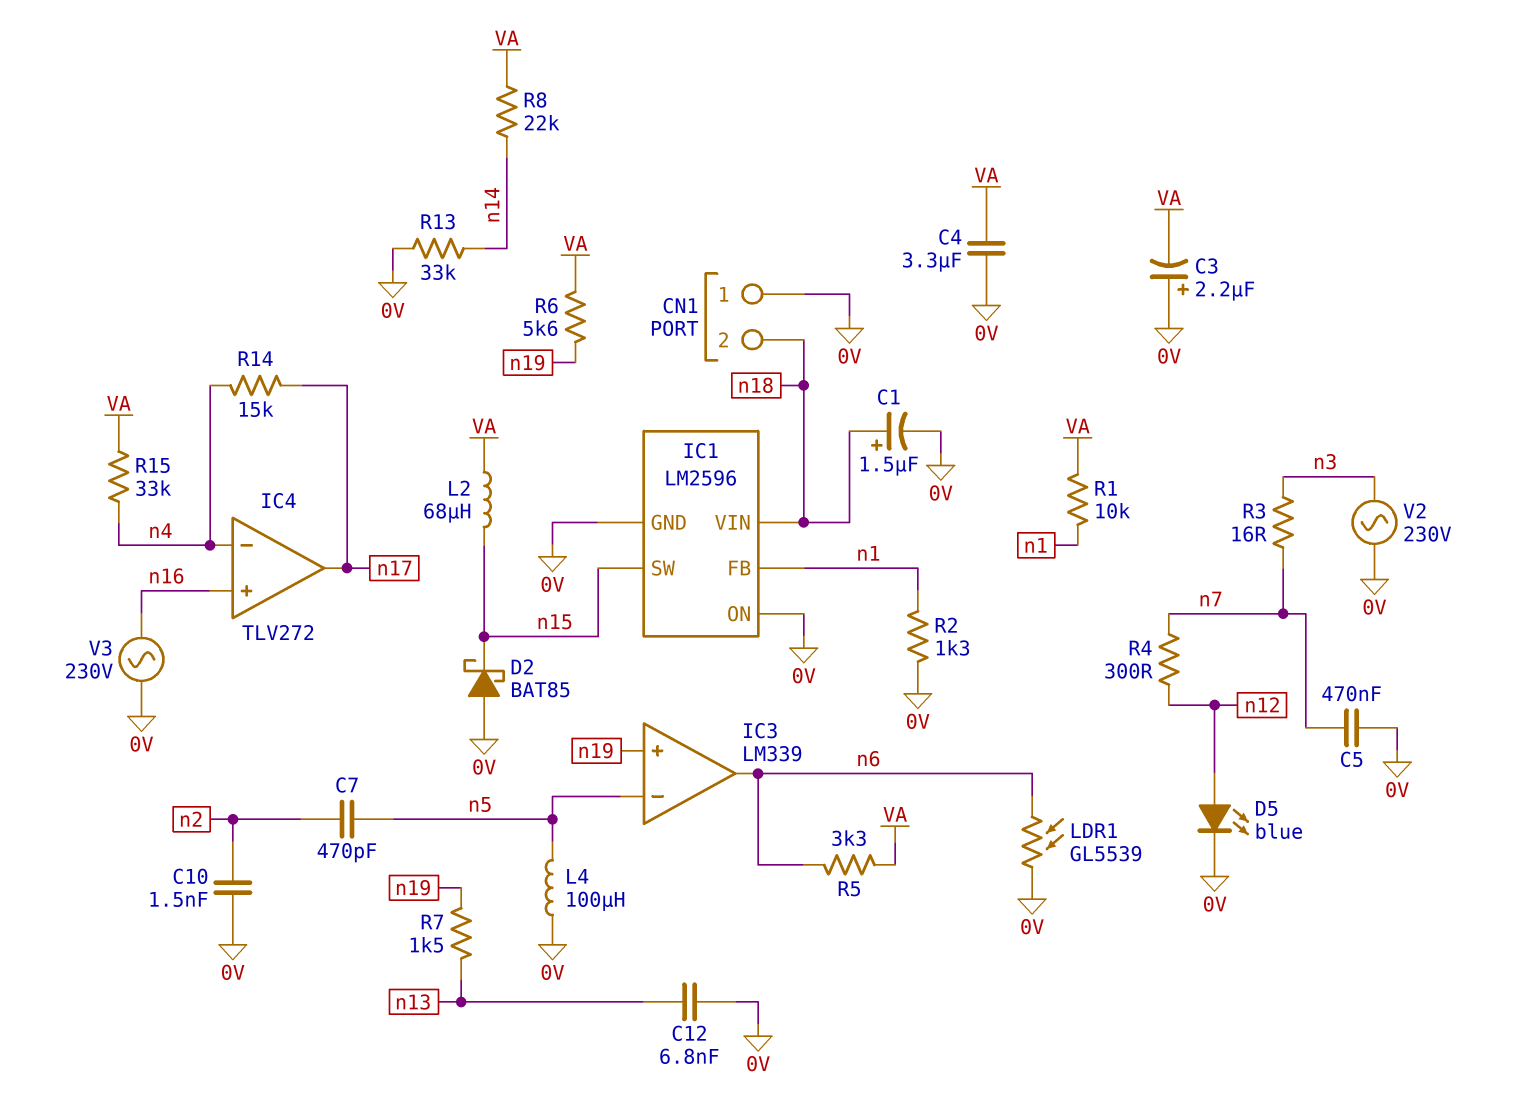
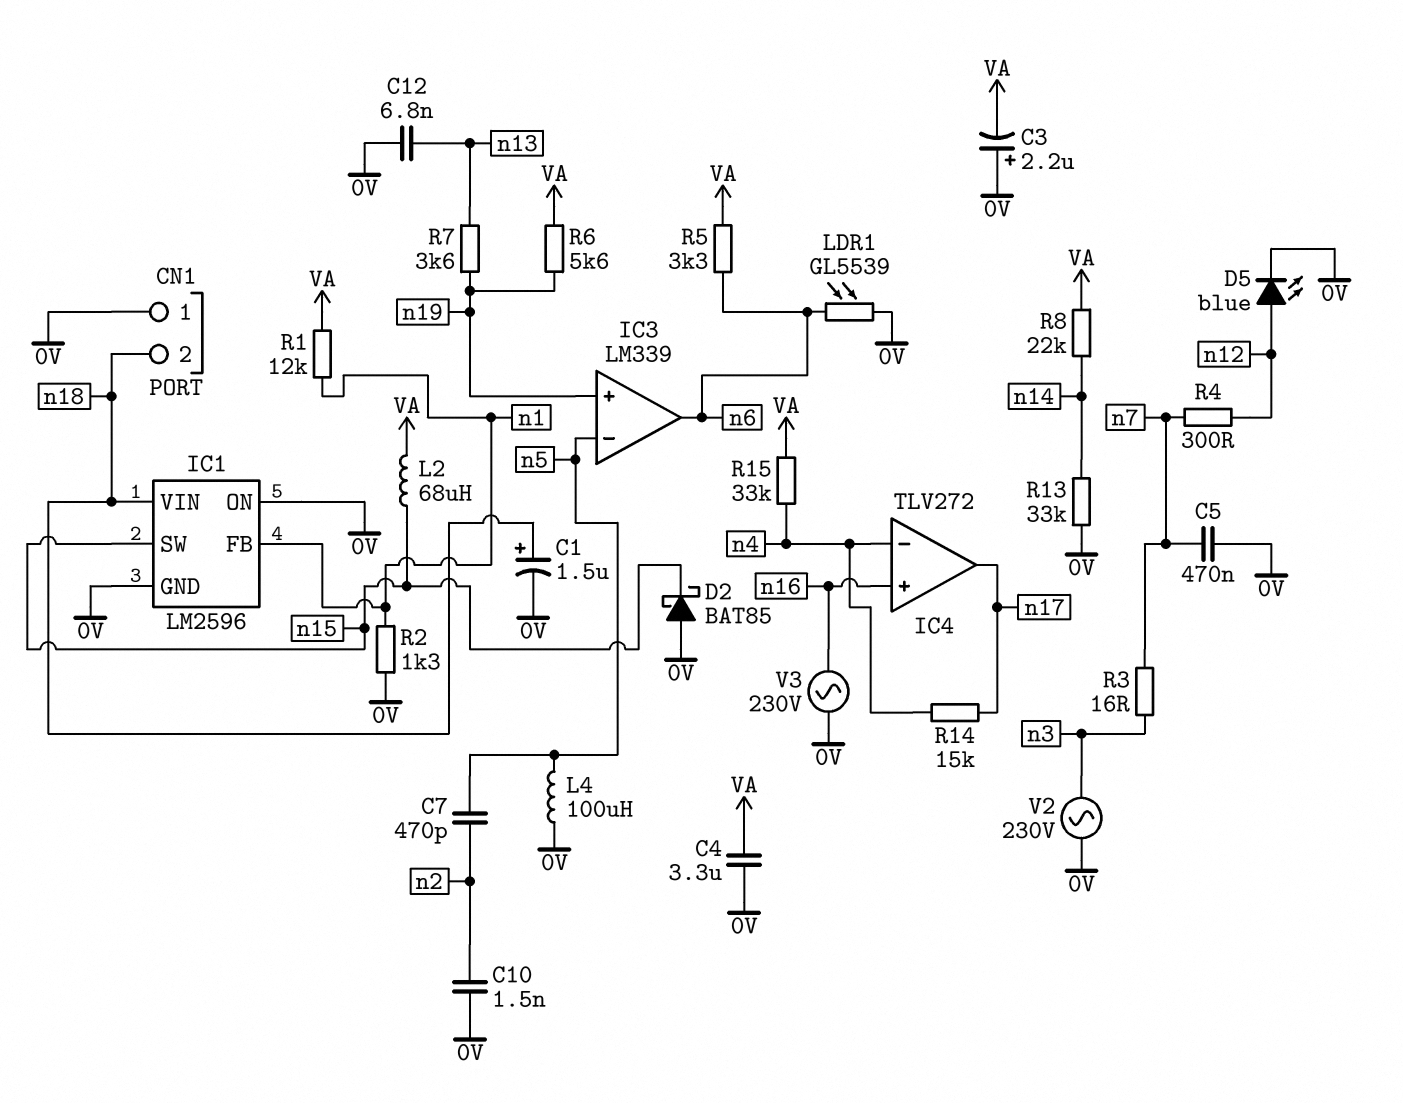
R1: 10k (VA, n1) -> 12k (VA, n1)
R7: 1.5k (n13, n19) -> 3.6k (n13, n19)

